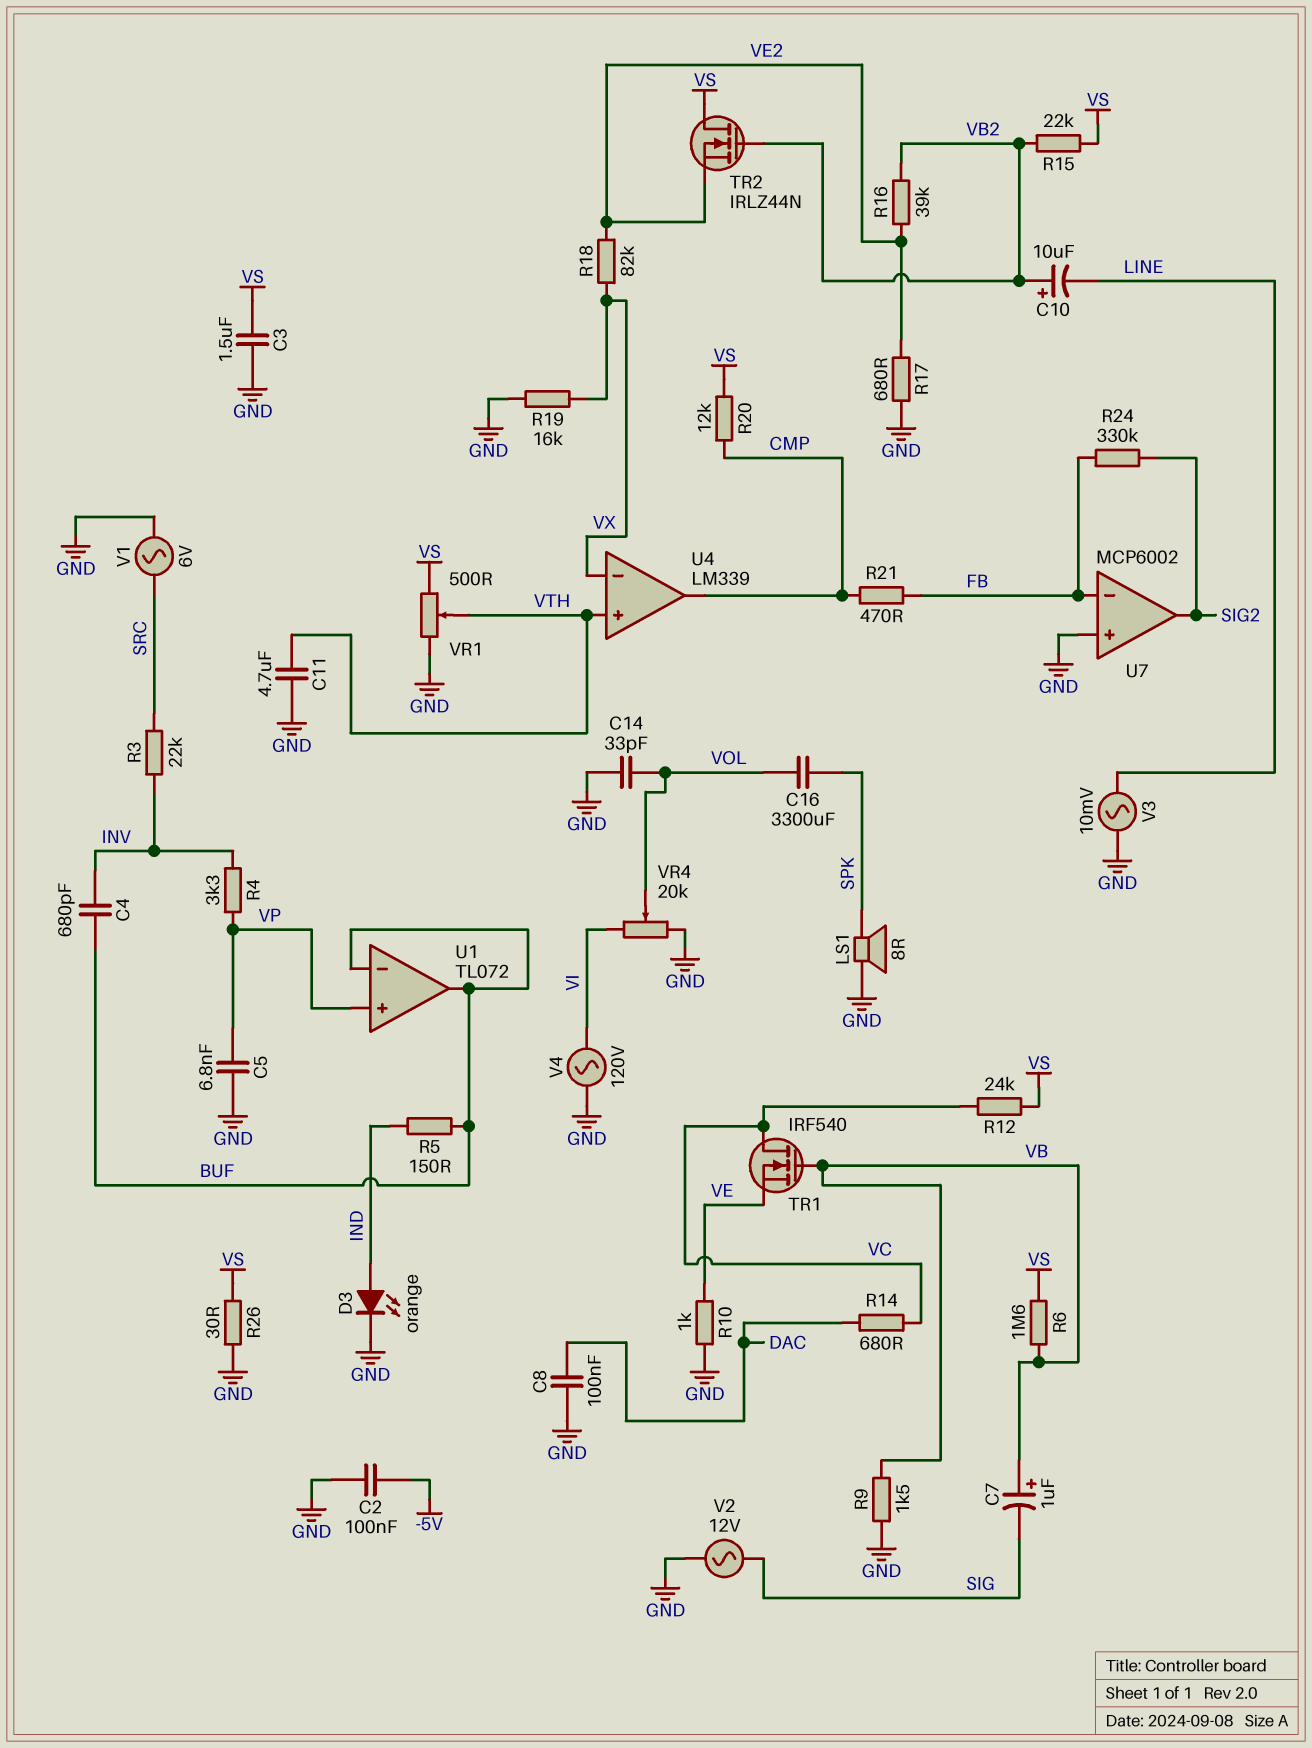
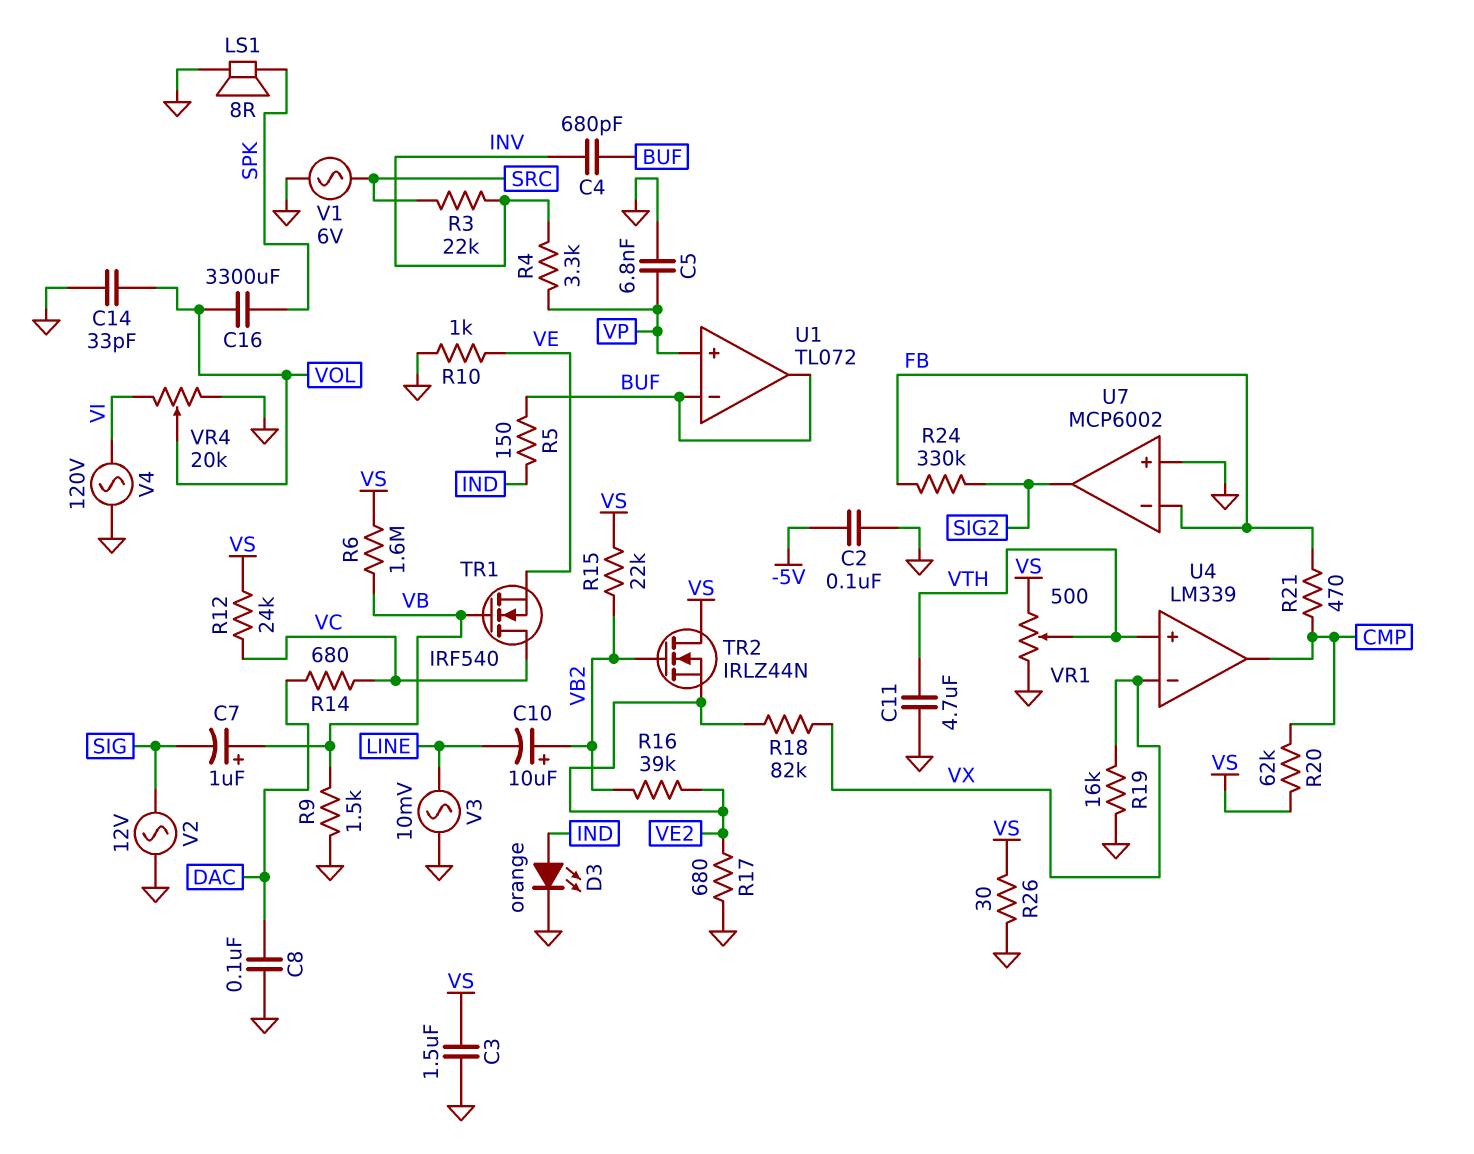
R20: 12k (CMP, VS) -> 62k (CMP, VS)

